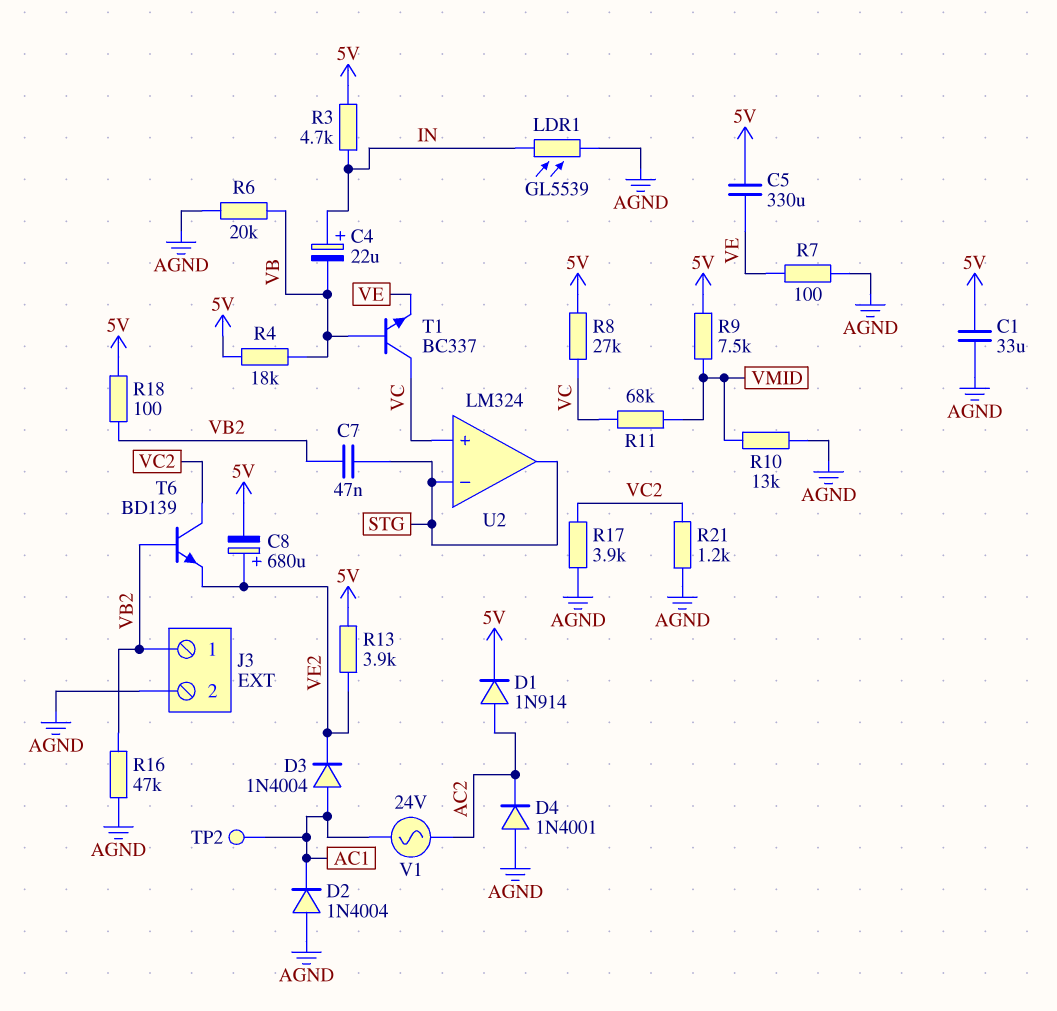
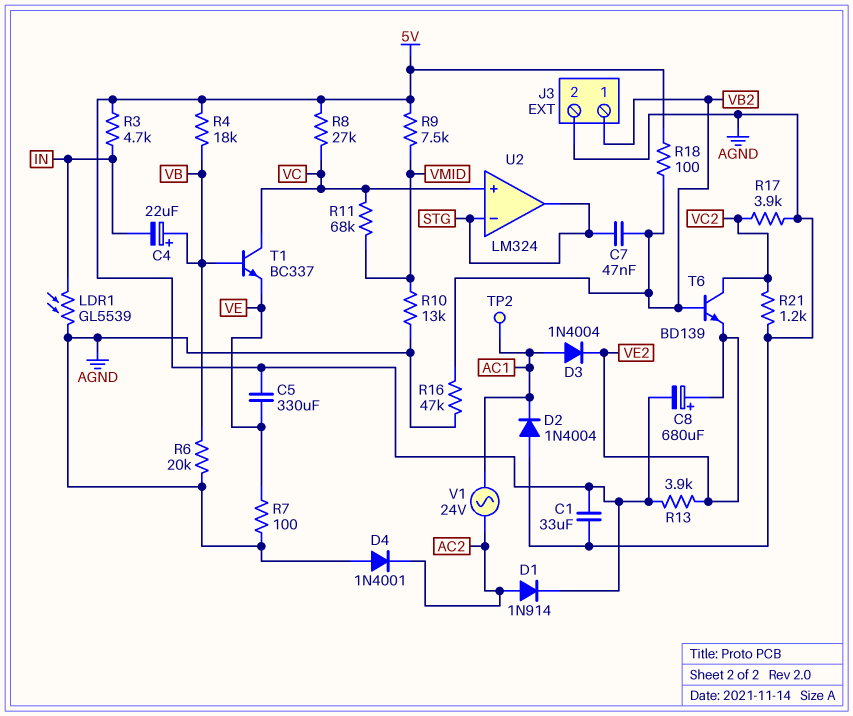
C4: 22uF (plus IN, minus VB) -> 22uF (plus VB, minus IN)

